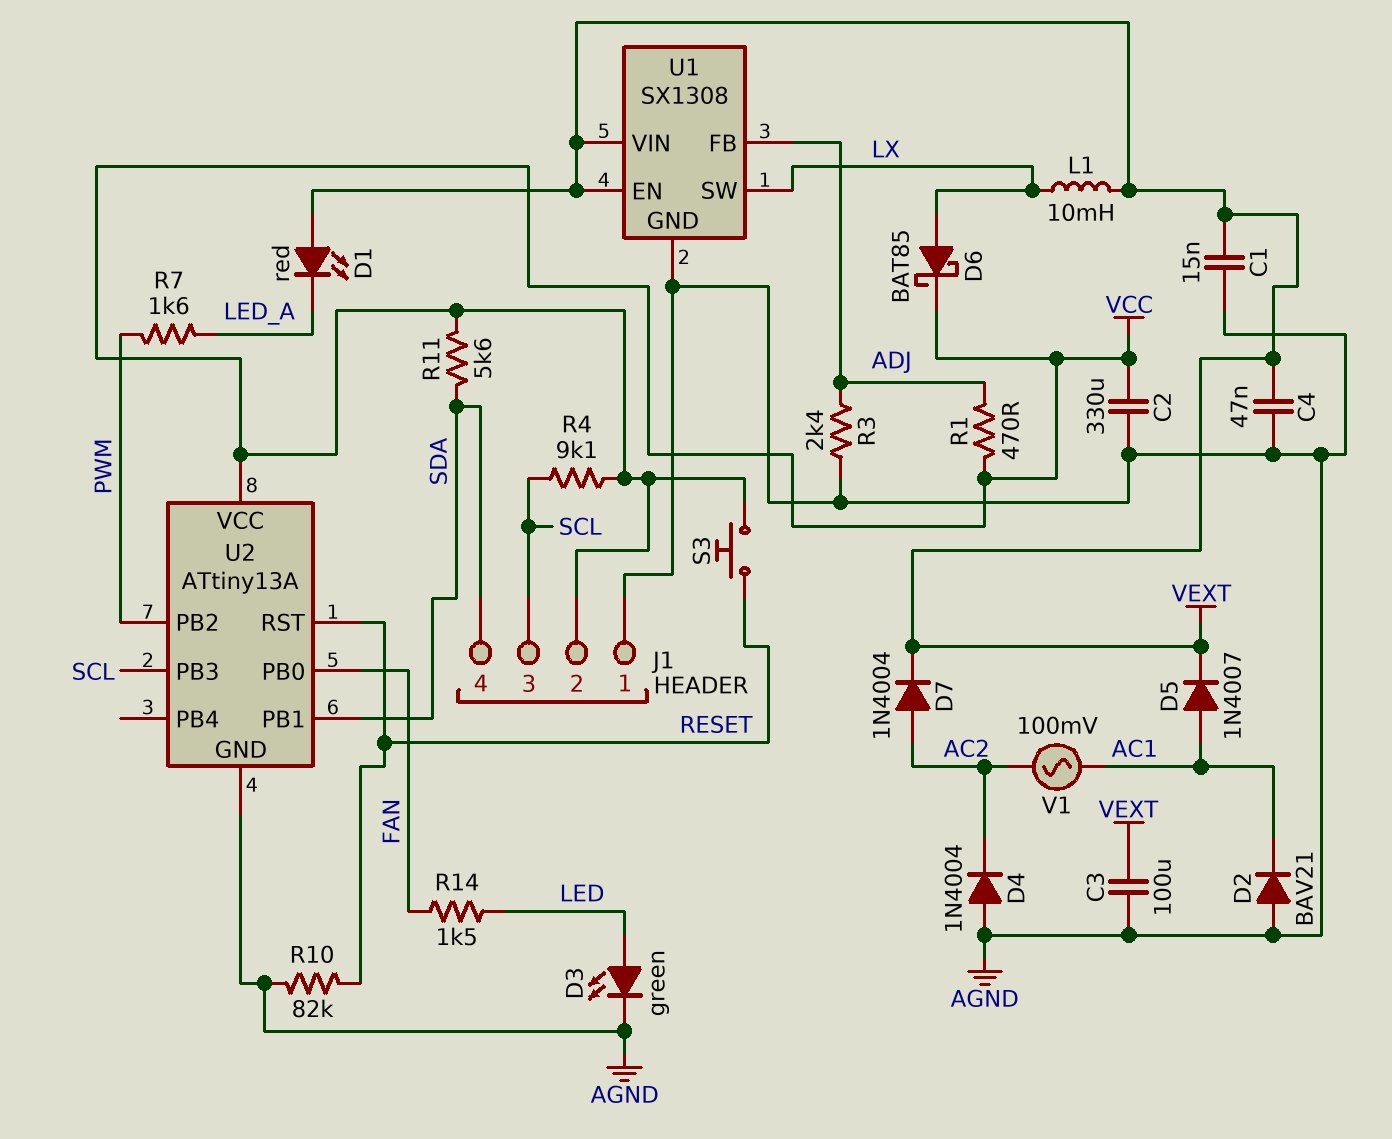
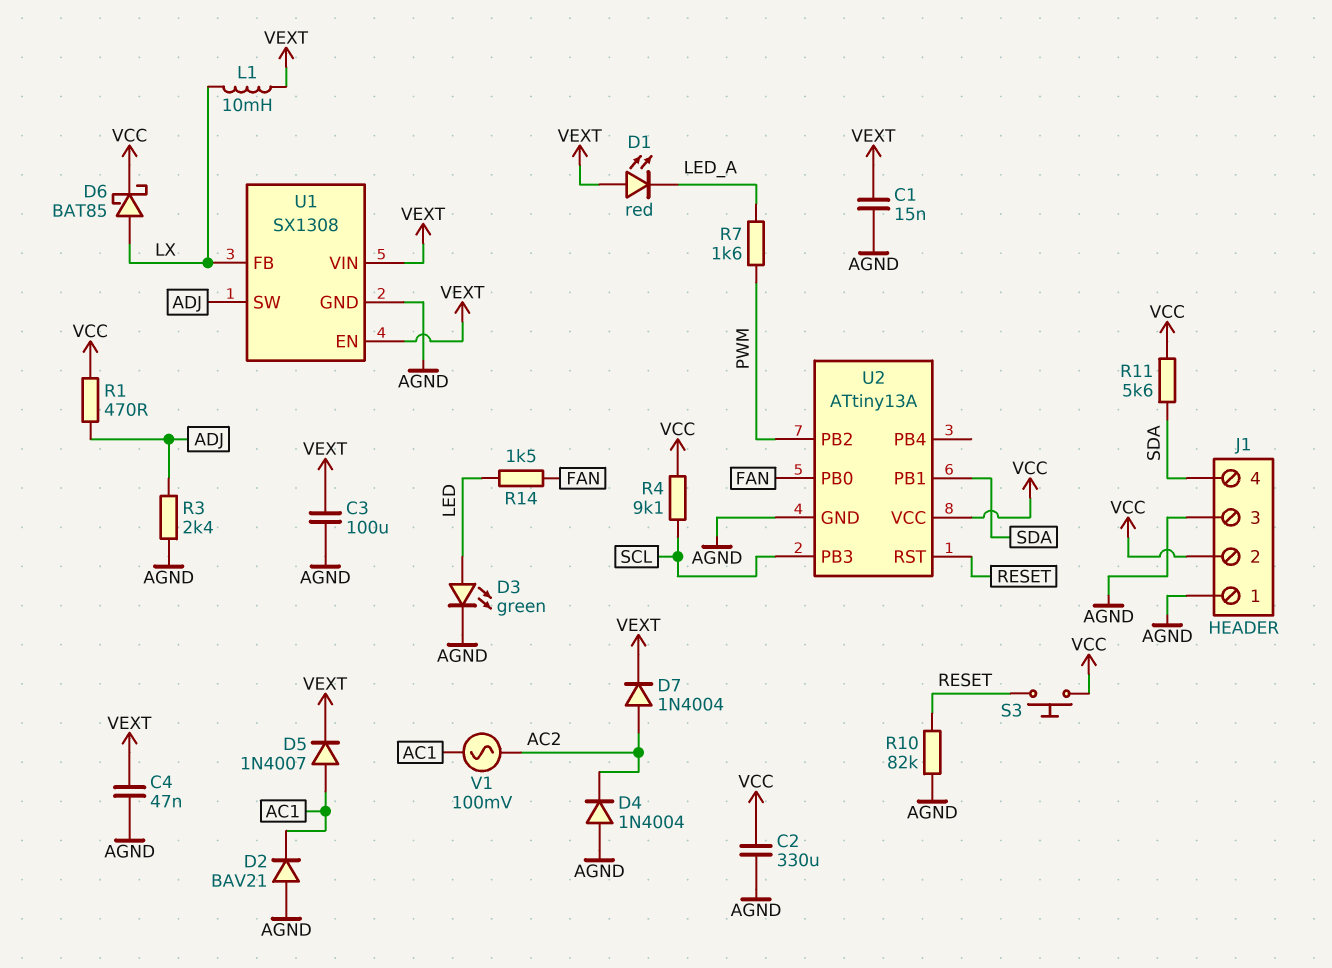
J1 pin 3: SCL -> AGND
U1 pin FB: ADJ -> LX
U1 pin SW: LX -> ADJ

